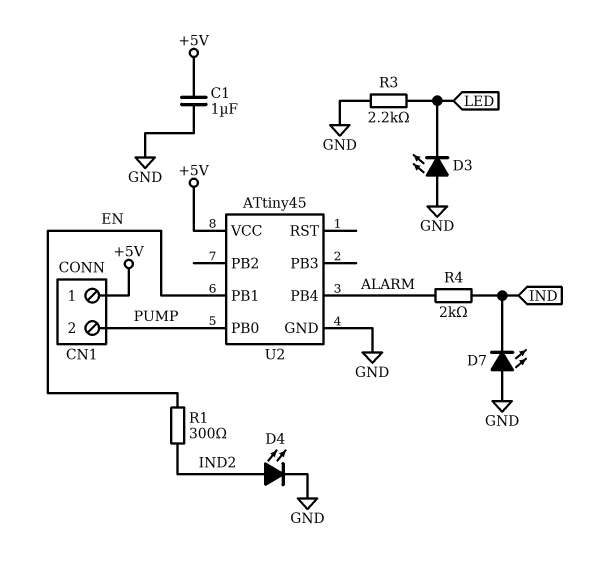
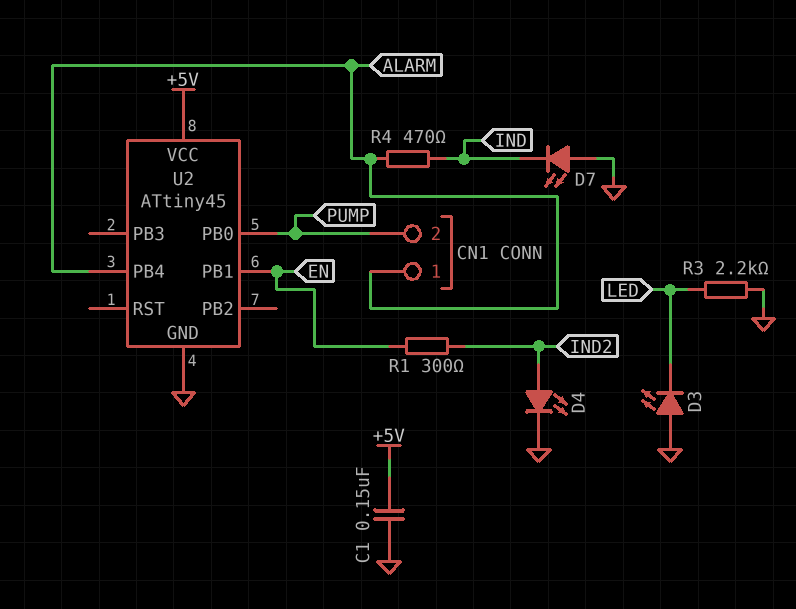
C1: 1uF (+5V, GND) -> 150nF (+5V, GND)
CN1 pin 1: +5V -> ALARM
R4: 2k (ALARM, IND) -> 470 (ALARM, IND)

